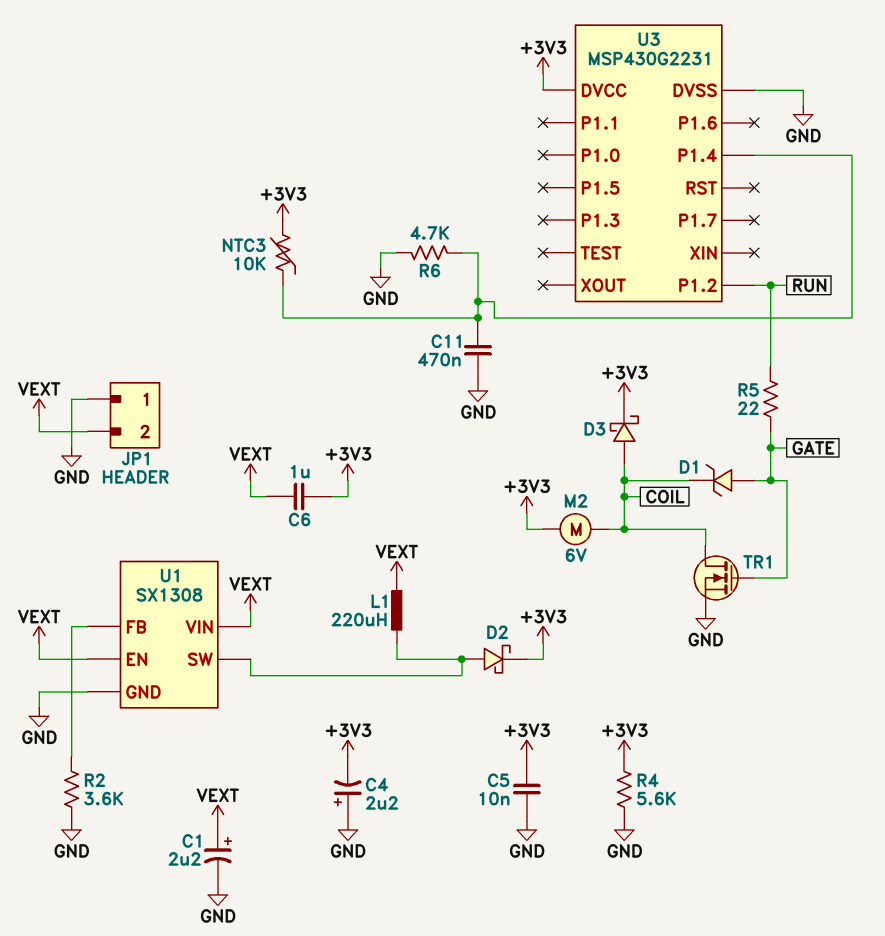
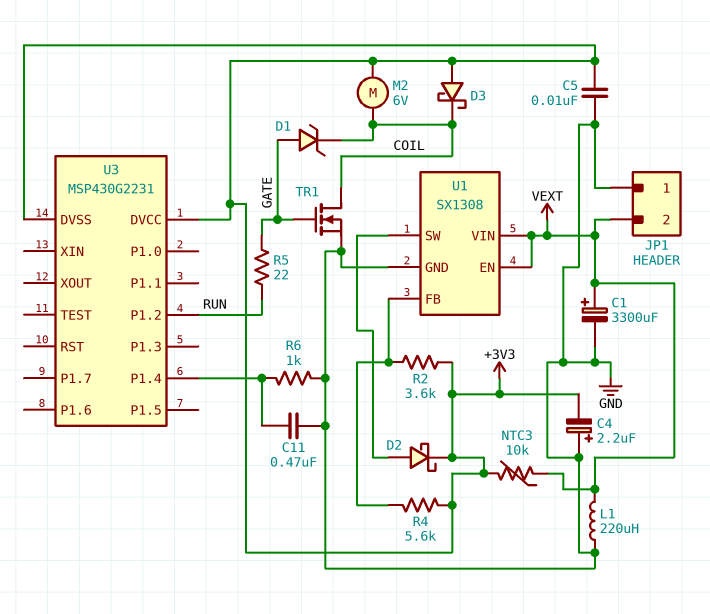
C1: 2.2uF (plus VEXT, minus GND) -> 3300uF (plus VEXT, minus GND)
C6: 1uF (+3V3, VEXT) -> none
D3: schottky (A COIL, K +3V3) -> schottky (A +3V3, K COIL)
L1: 220uH (U1/SW, VEXT) -> 220uH (GND, VEXT)
NTC3: 10k (+3V3, U3/P1.4) -> 10k (+3V3, VEXT)
R2: 3.6k (GND, U1/FB) -> 3.6k (+3V3, U1/FB)
R4: 5.6k (+3V3, GND) -> 5.6k (+3V3, U1/FB)
R6: 4.7k (GND, U3/P1.4) -> 1k (GND, U3/P1.4)
U3 pin DVSS: GND -> +3V3

